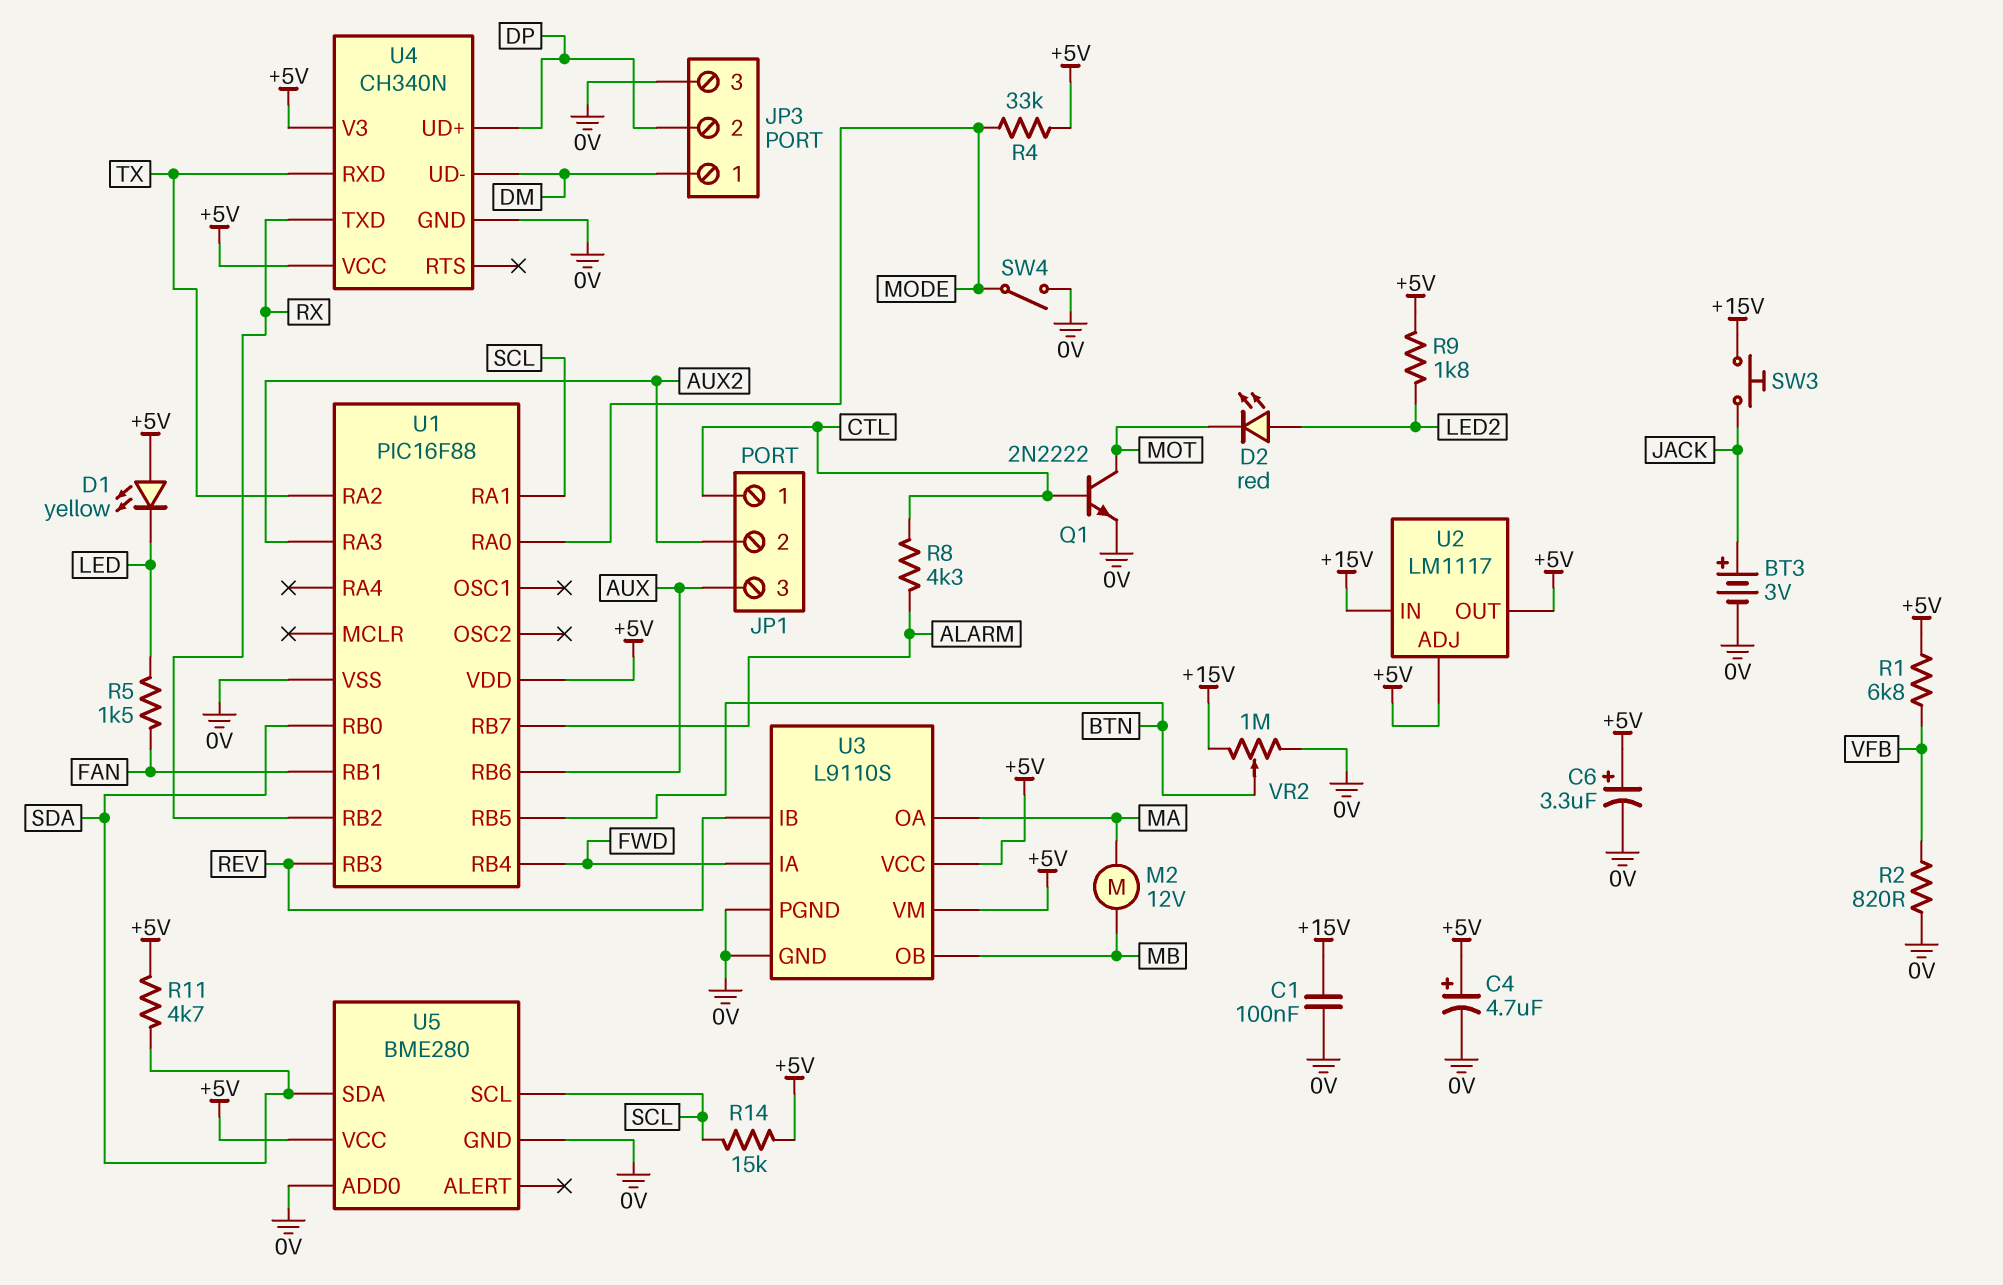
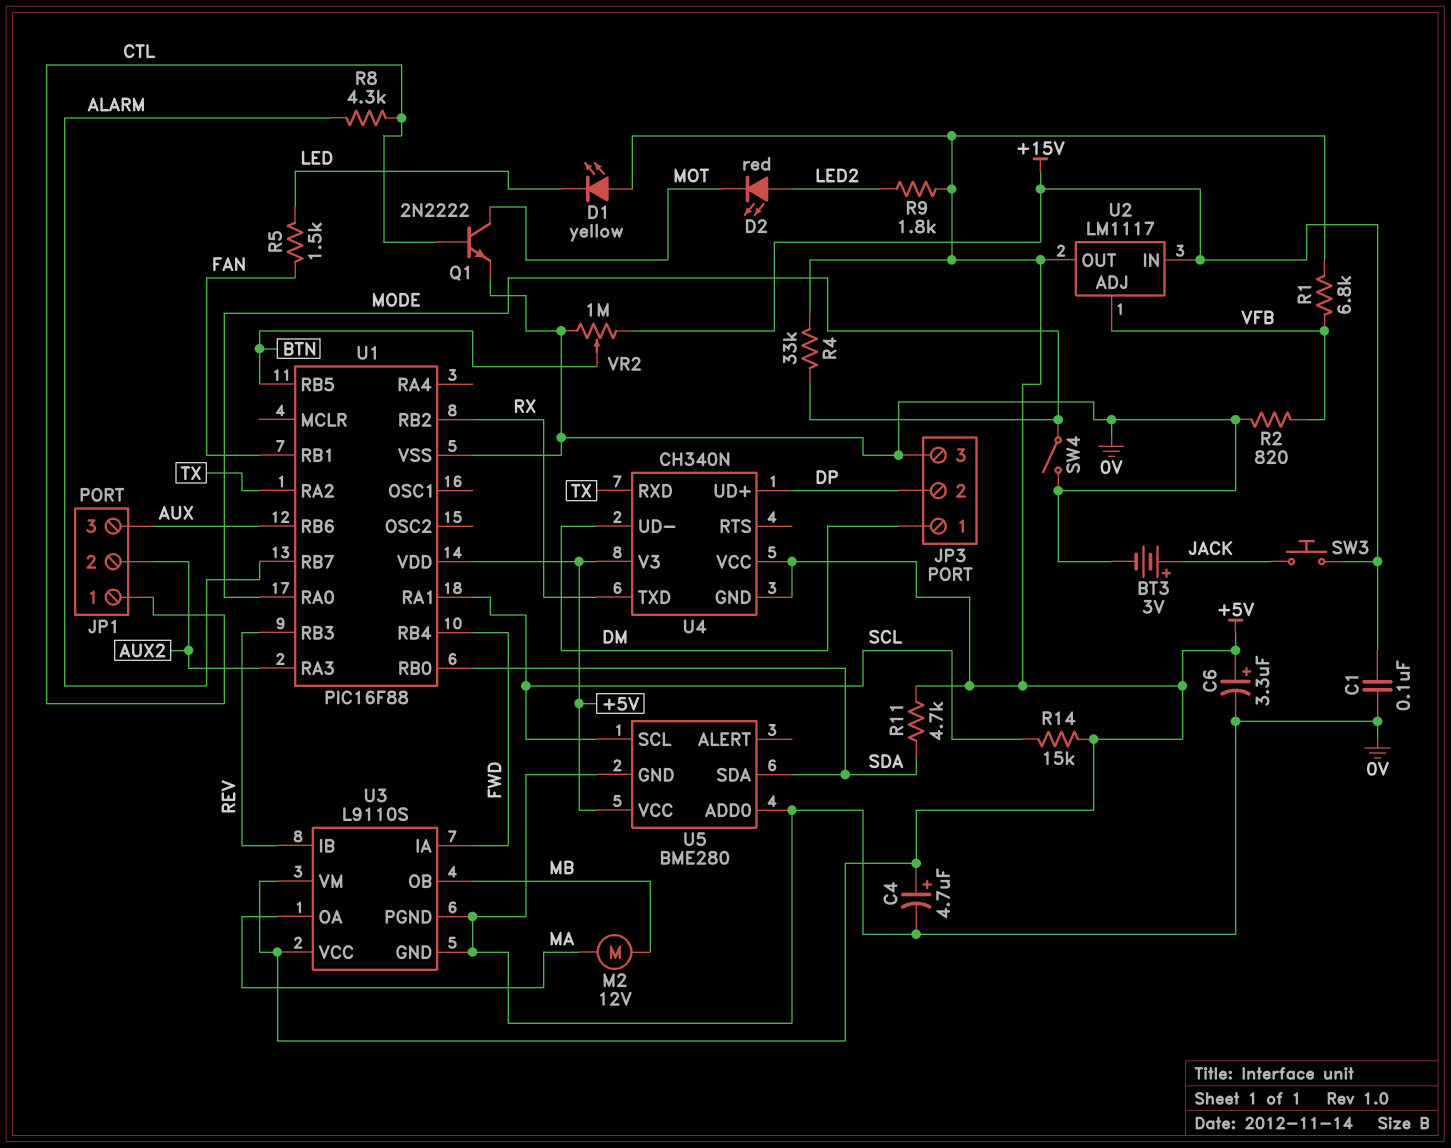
U2 pin ADJ: +5V -> VFB
U4 pin GND: 0V -> +5V

